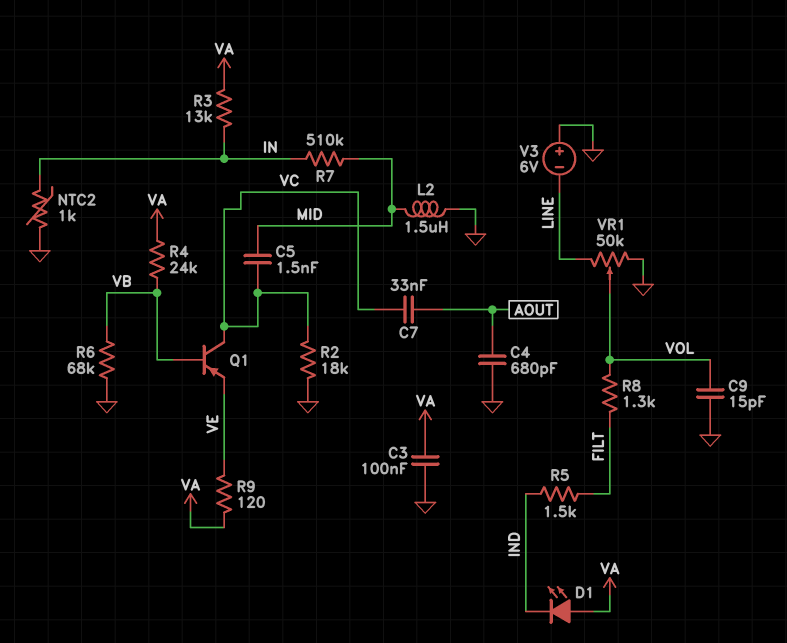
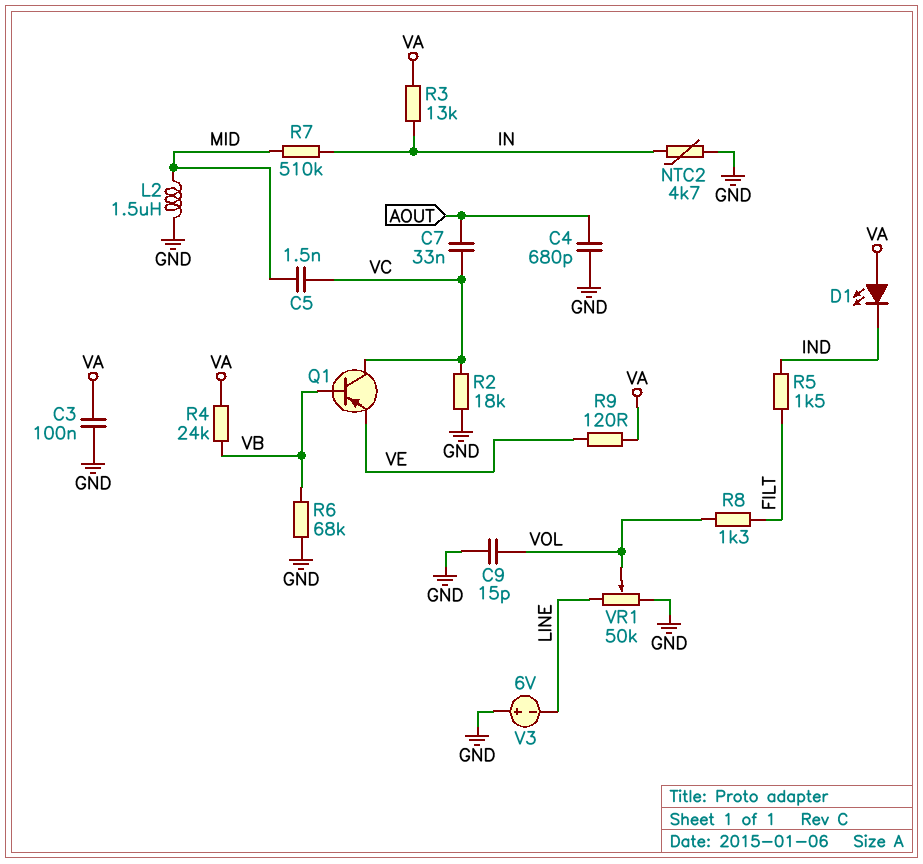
NTC2: 1k (GND, IN) -> 4.7k (GND, IN)

